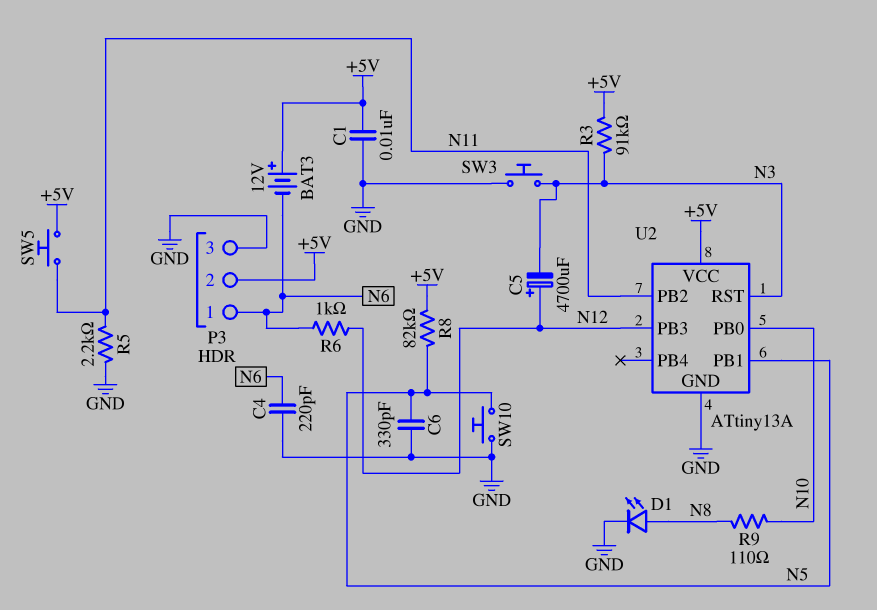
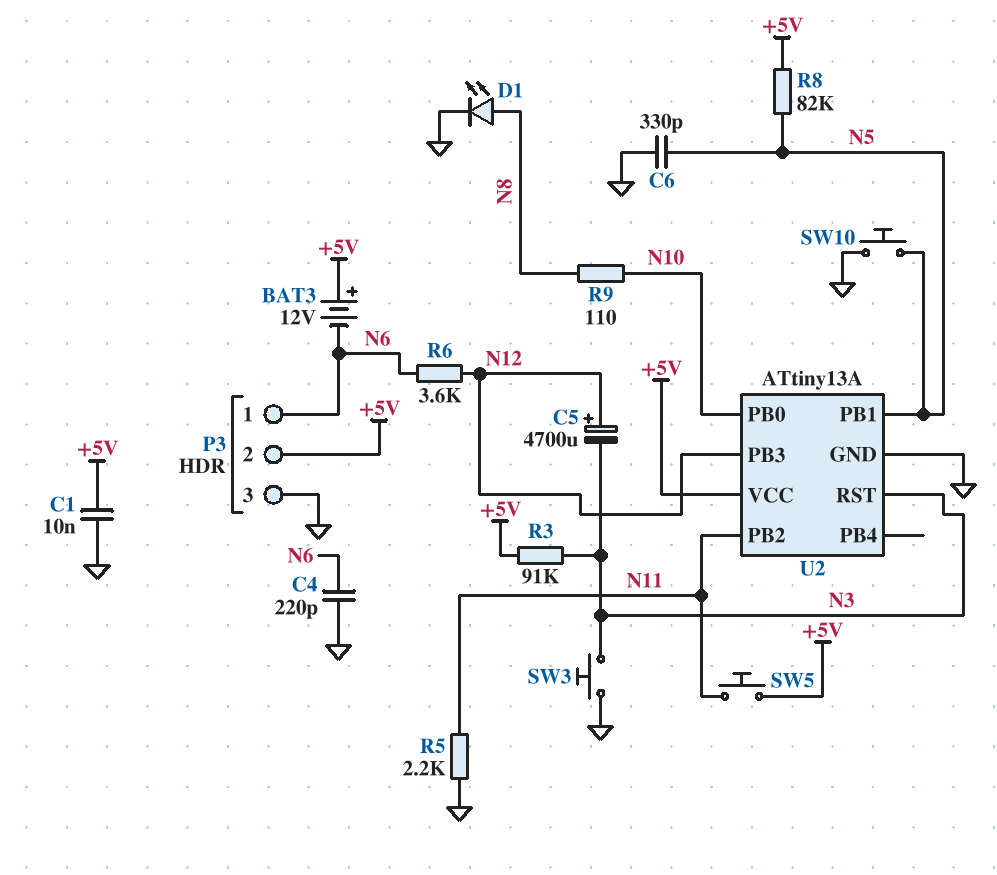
R6: 1k (N6, N12) -> 3.6k (N6, N12)

